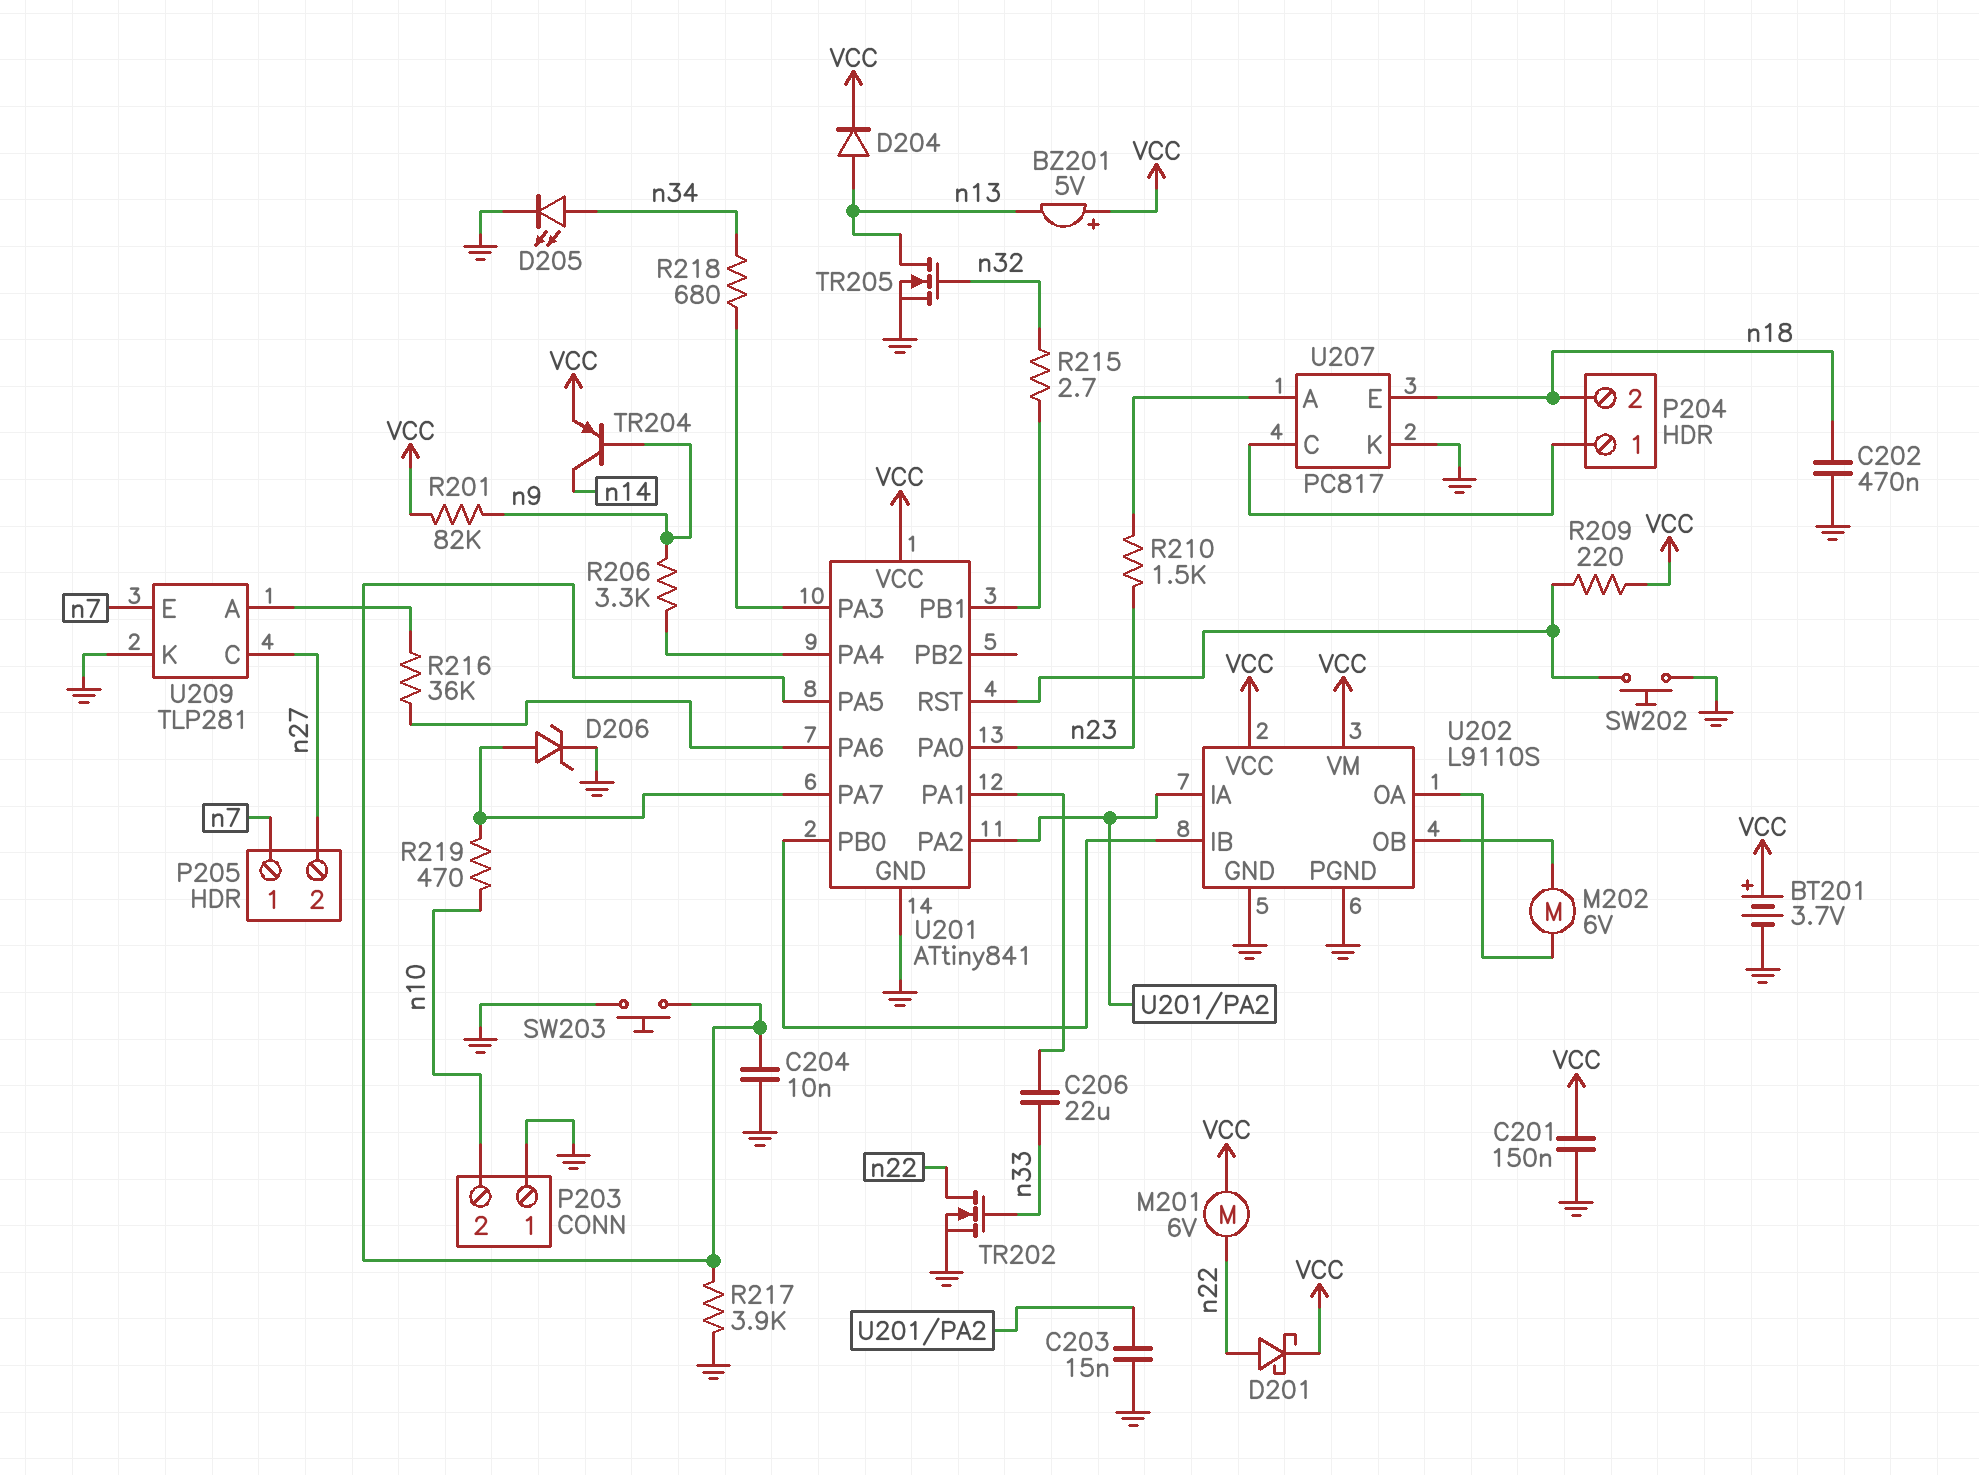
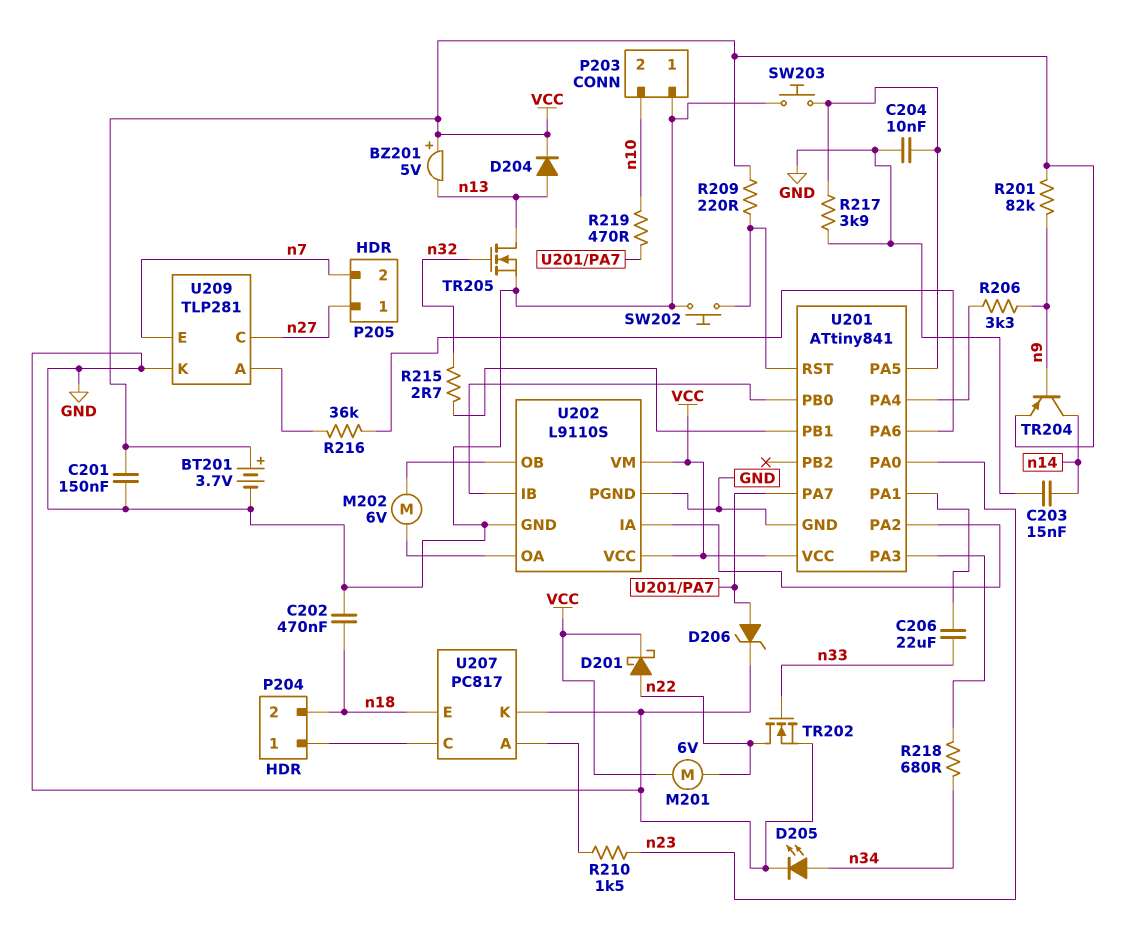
C203: 15nF (GND, U201/PA2) -> 15nF (GND, n14)
P205 pin 1: n7 -> n27
P205 pin 2: n27 -> n7

